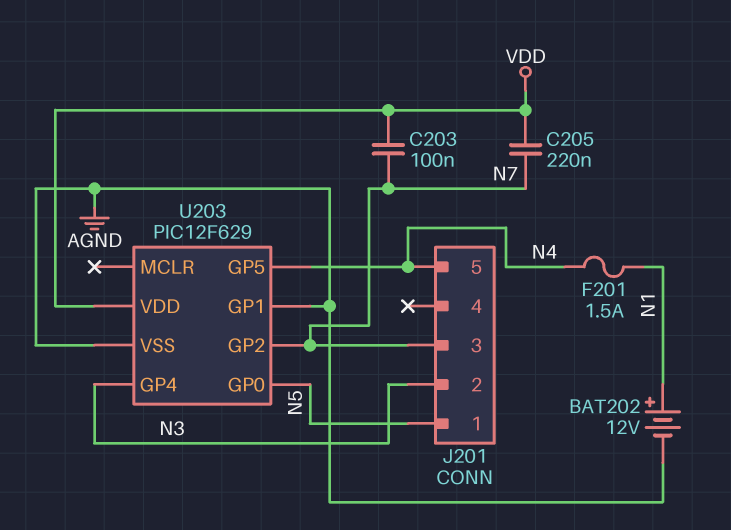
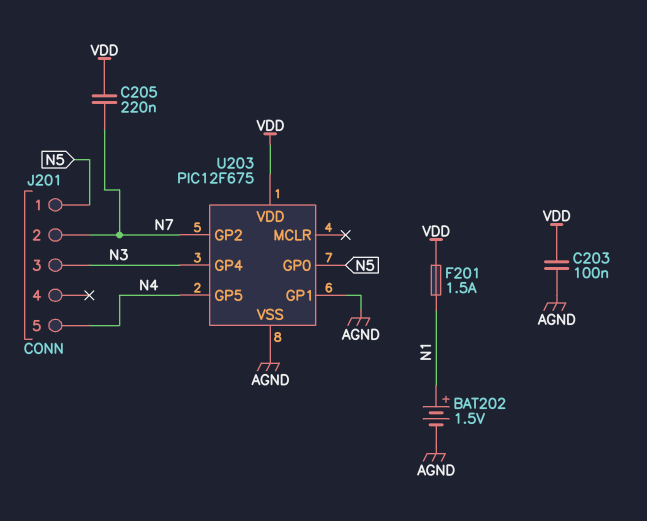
BAT202: 12V (plus N1, minus AGND) -> 1.5V (plus N1, minus AGND)
C203: 100nF (N7, VDD) -> 100nF (AGND, VDD)
F201: 1.5A (N1, N4) -> 1.5A (N1, VDD)
J201 pin 2: N3 -> N7
J201 pin 3: N7 -> N3
U203: PIC12F629 -> PIC12F675

